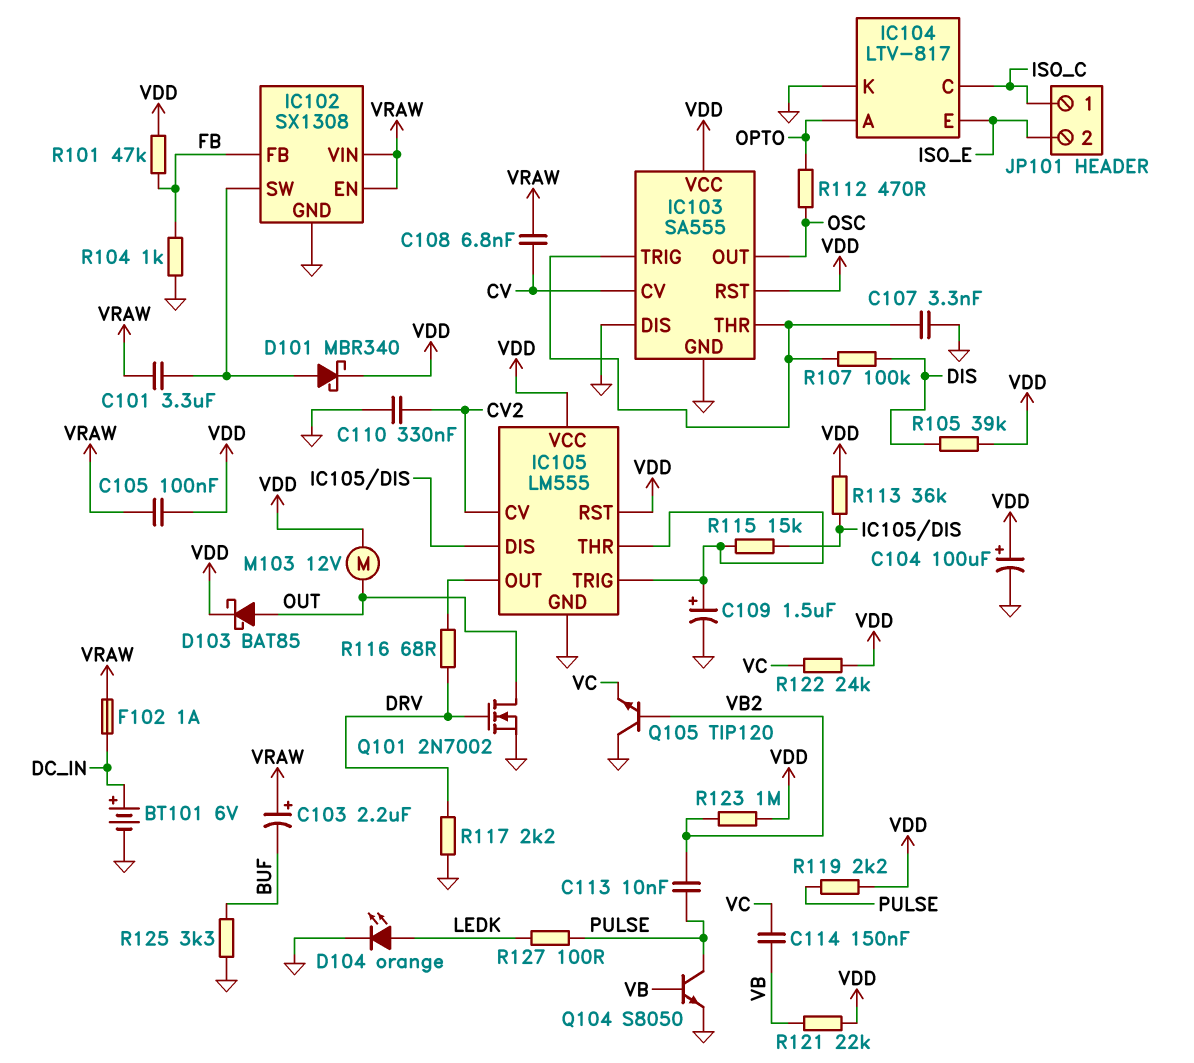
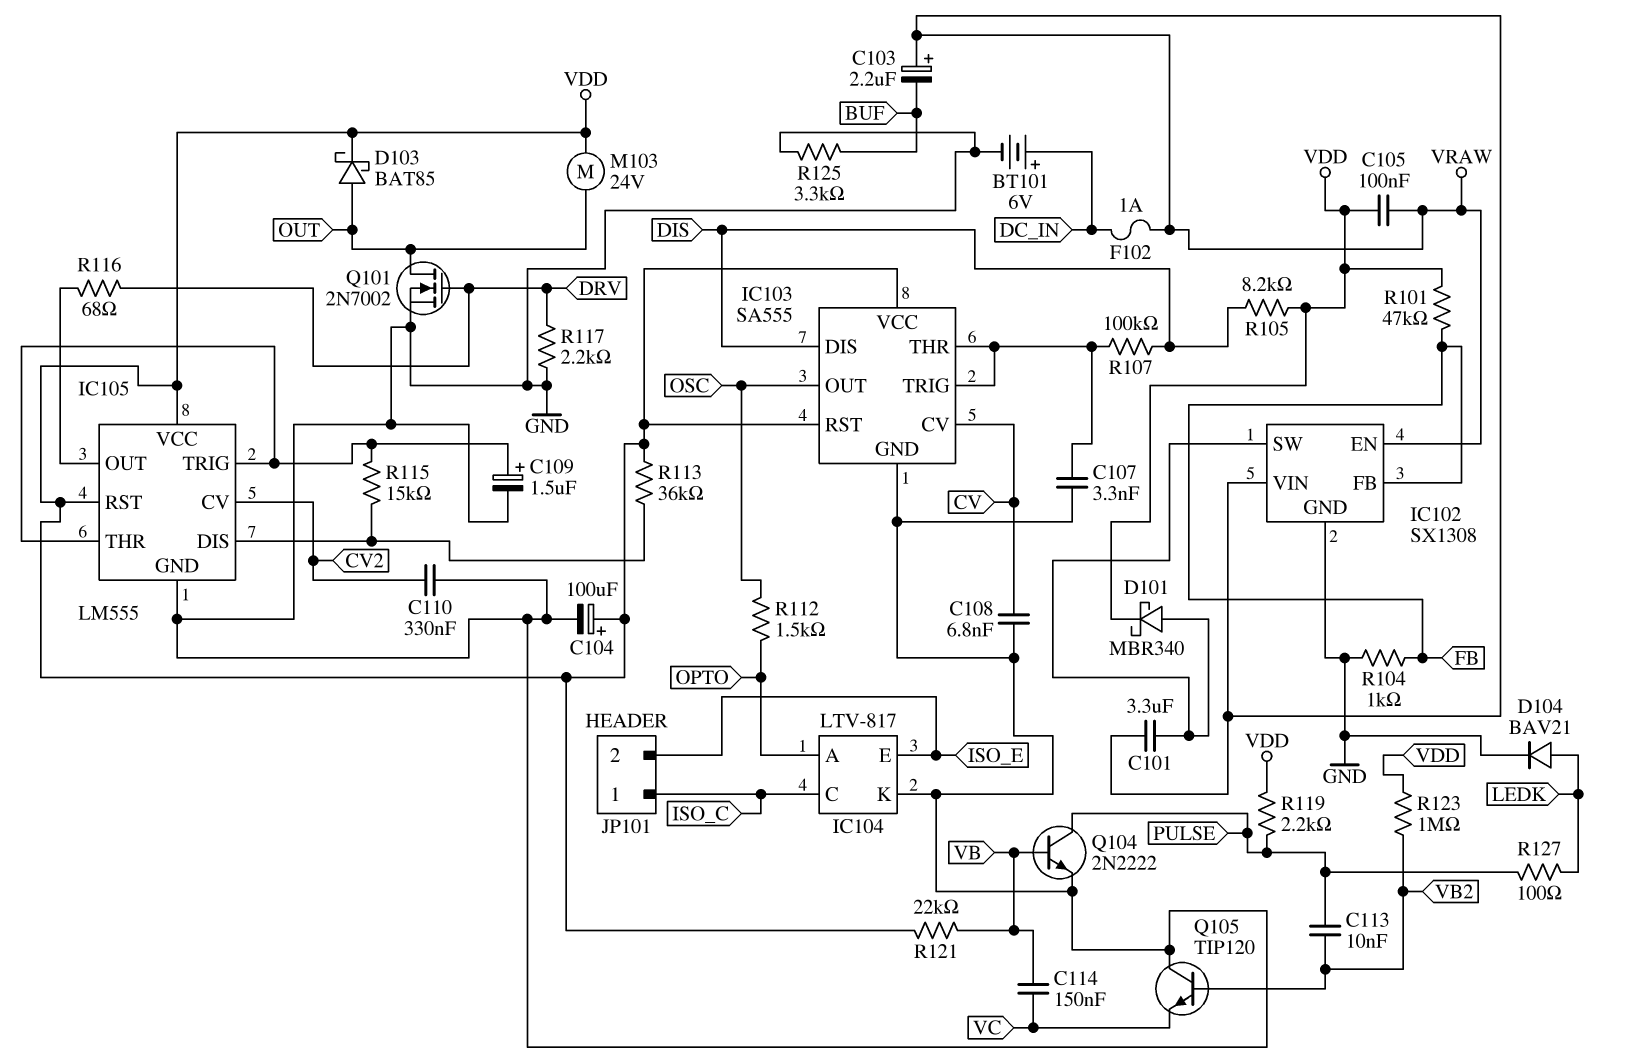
C108: 6.8nF (CV, VRAW) -> 6.8nF (CV, GND)
D104: LED orange (A LEDK, K GND) -> diode BAV21 (A LEDK, K GND)
IC103 pin DIS: GND -> DIS
M103: motor 12V (OUT, VDD) -> motor 24V (OUT, VDD)
Q104: NPN S8050 (B VB, C PULSE, E GND) -> NPN 2N2222 (B VB, C PULSE, E GND)
R105: 39k (DIS, VDD) -> 8.2k (DIS, VDD)
R112: 470 (OPTO, OSC) -> 1.5k (OPTO, OSC)
R122: 24k (VC, VDD) -> none

